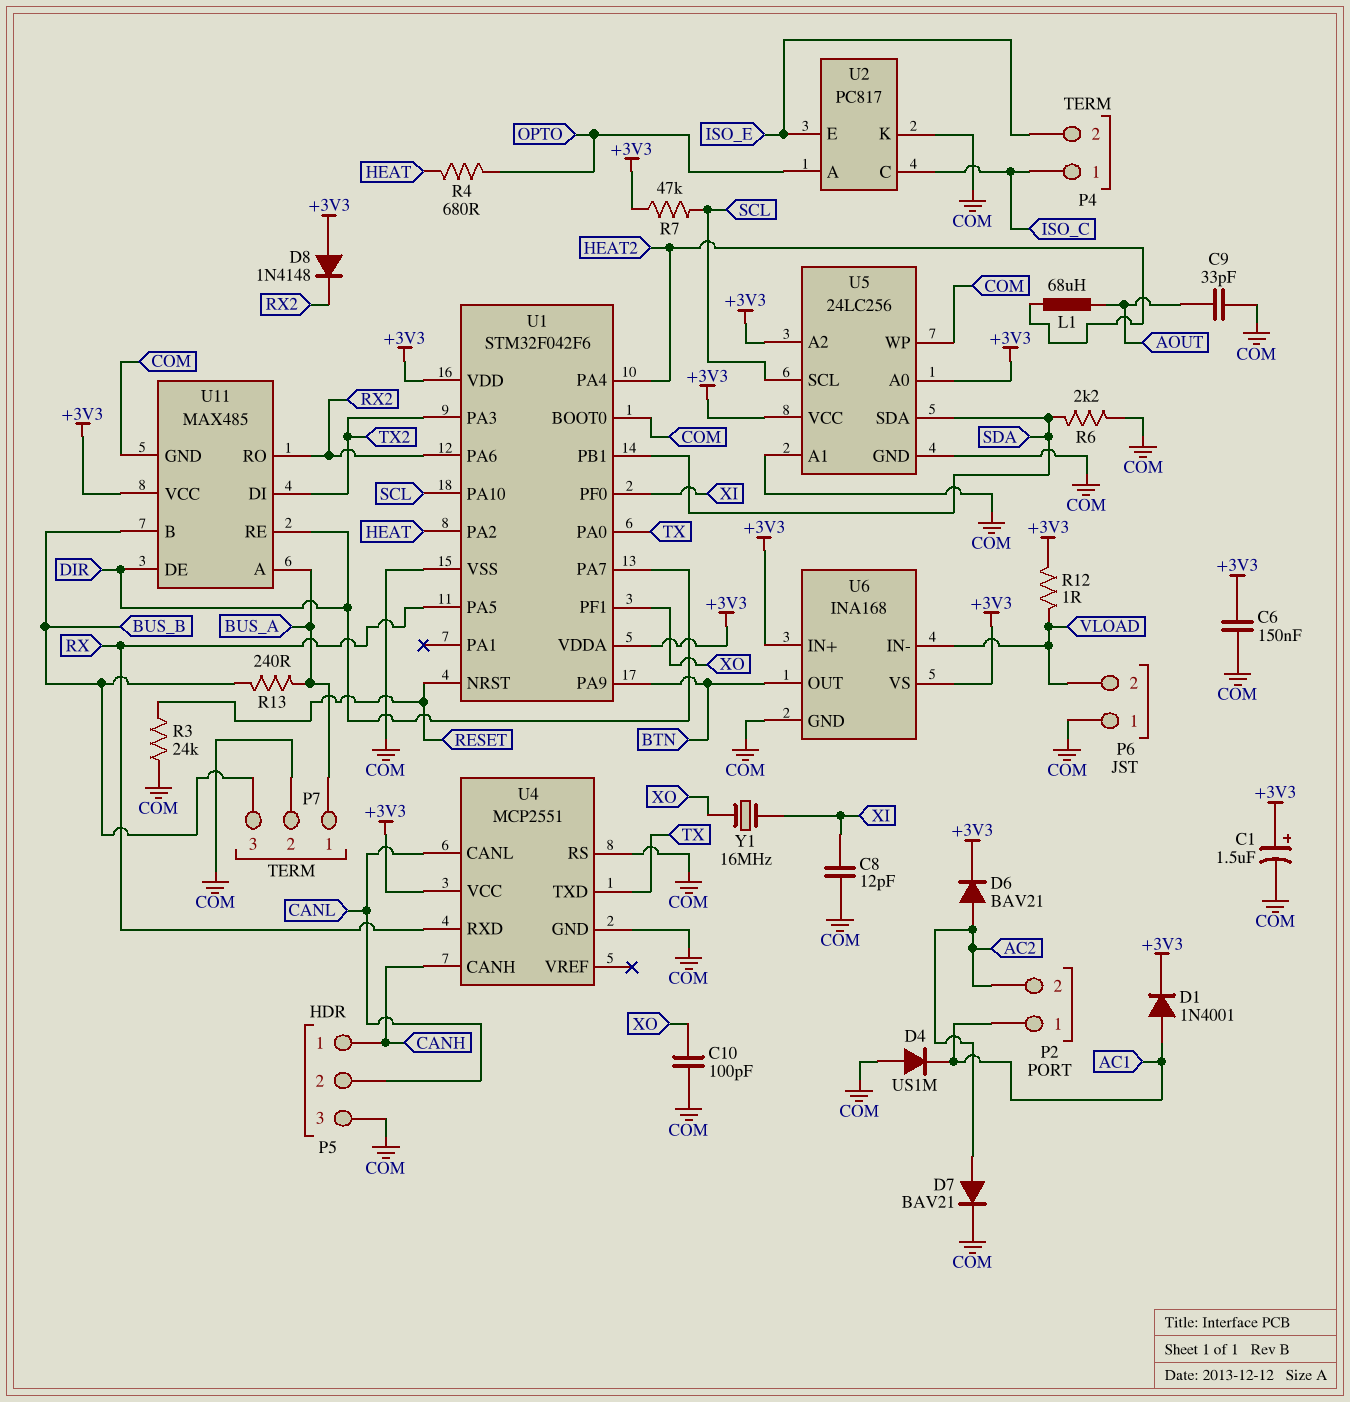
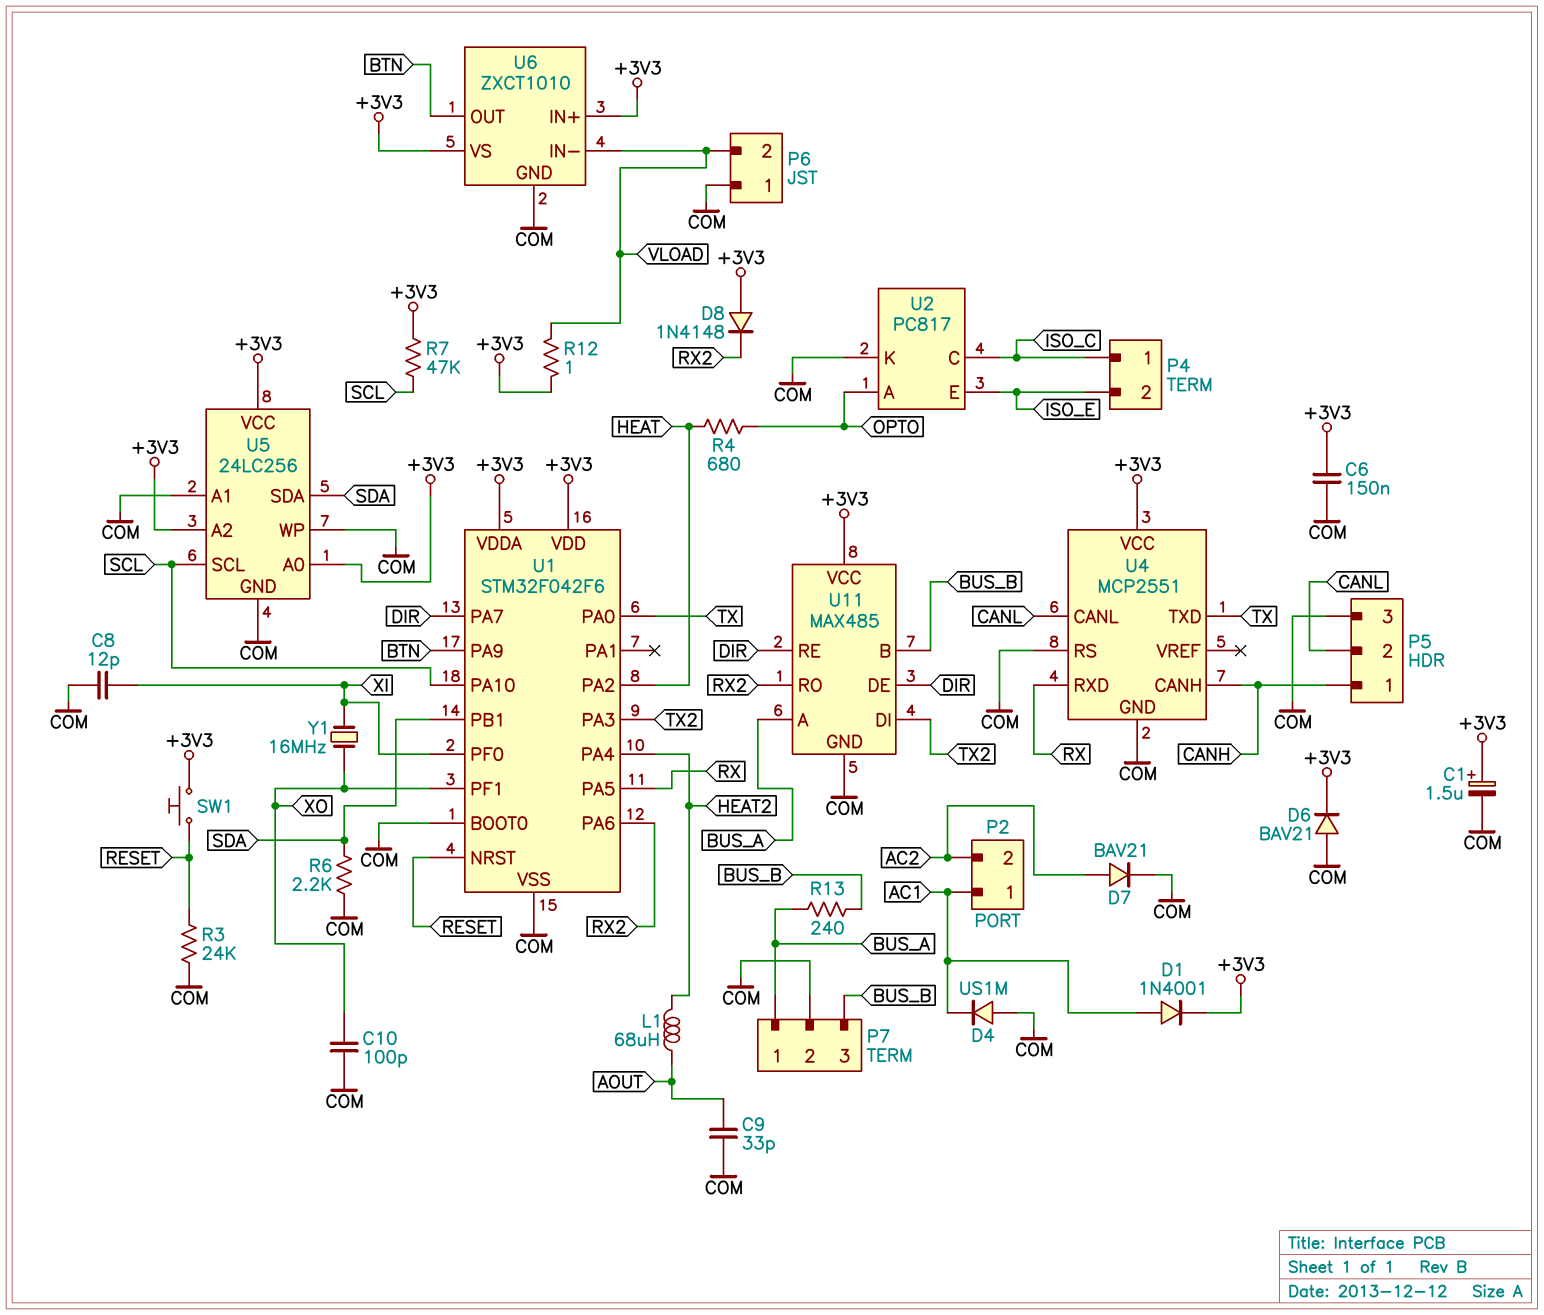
D6: diode BAV21 (A AC2, K +3V3) -> diode BAV21 (A COM, K +3V3)
SW1: none -> button (+3V3, RESET)
U6: INA168 -> ZXCT1010

